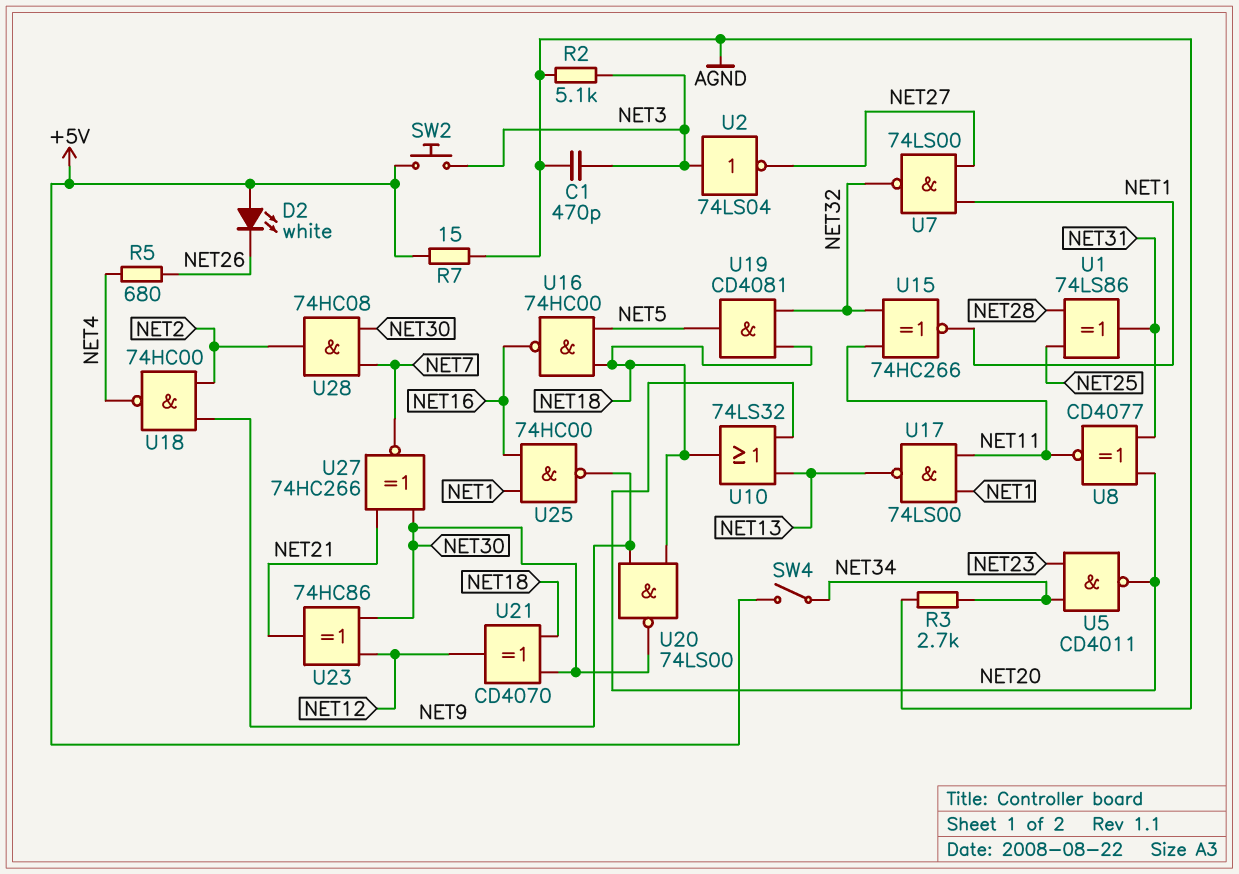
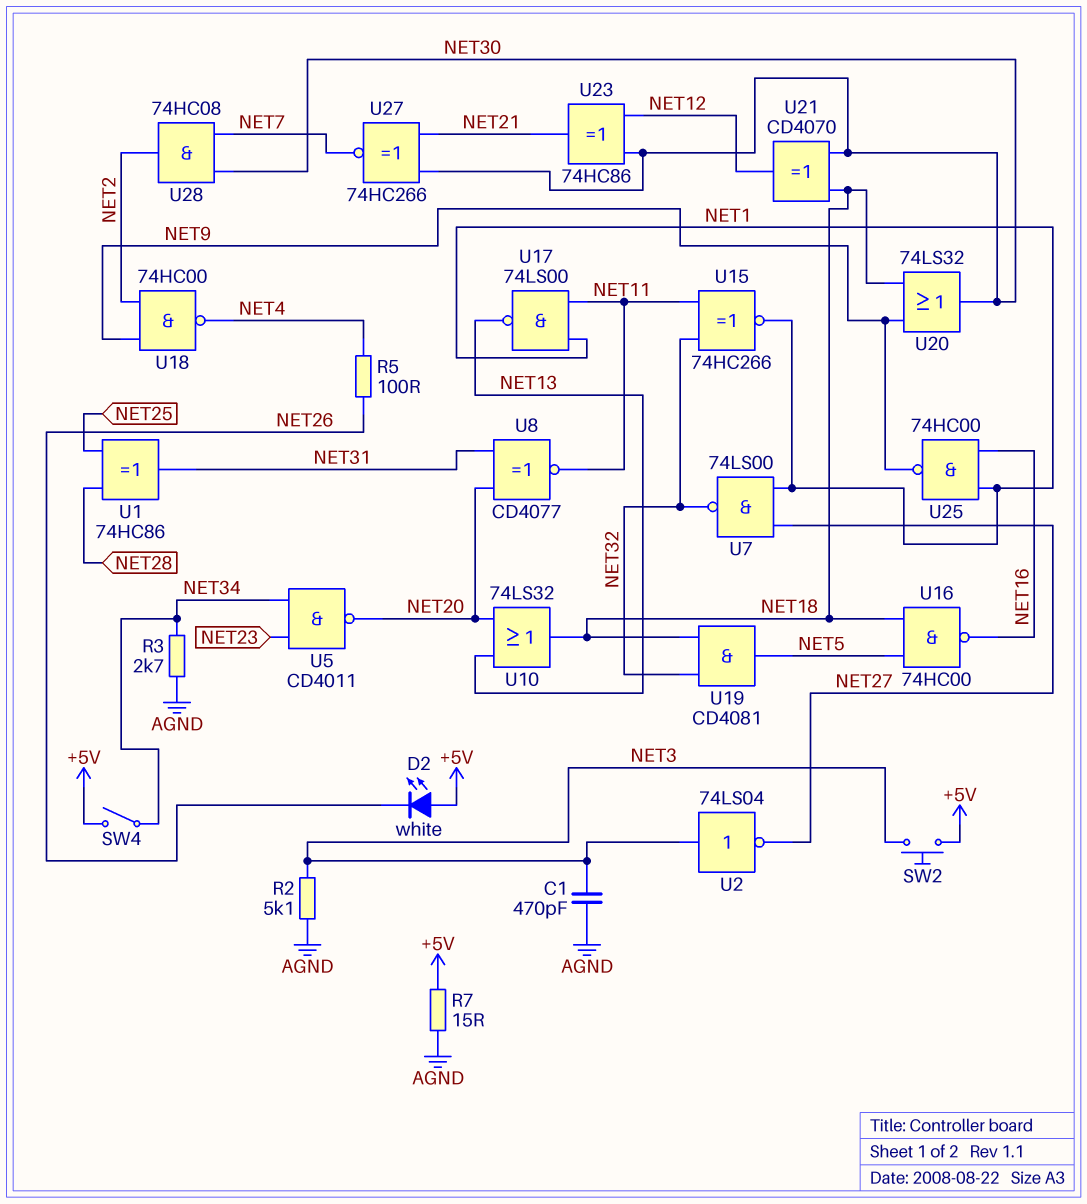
R5: 680 (NET4, NET26) -> 100 (NET4, NET26)
U1: XOR 74LS86 (in NET25, in NET28, out NET31) -> XOR 74HC86 (in NET25, in NET28, out NET31)
U20: NAND 74LS00 (in NET9, in NET18, out NET30) -> OR 74LS32 (in NET9, in NET18, out NET30)

